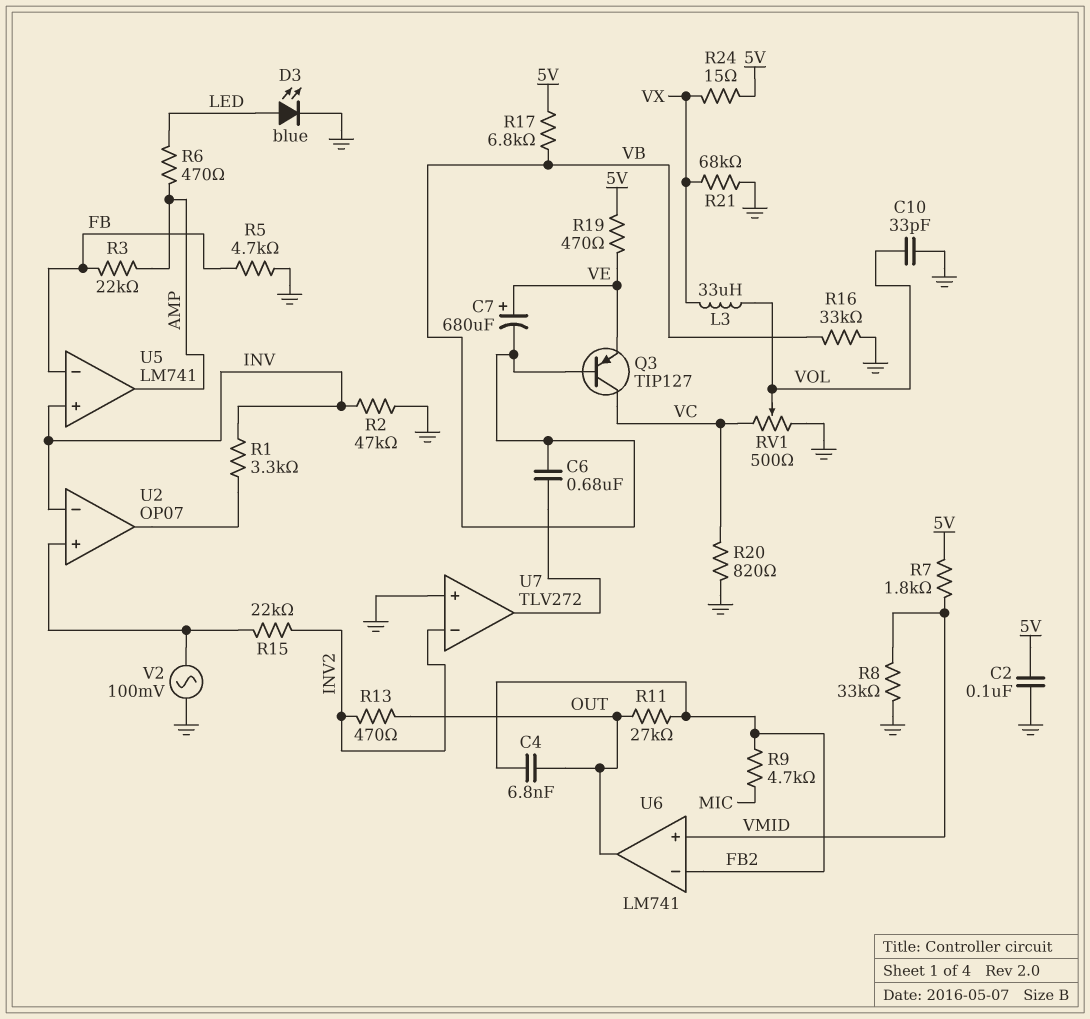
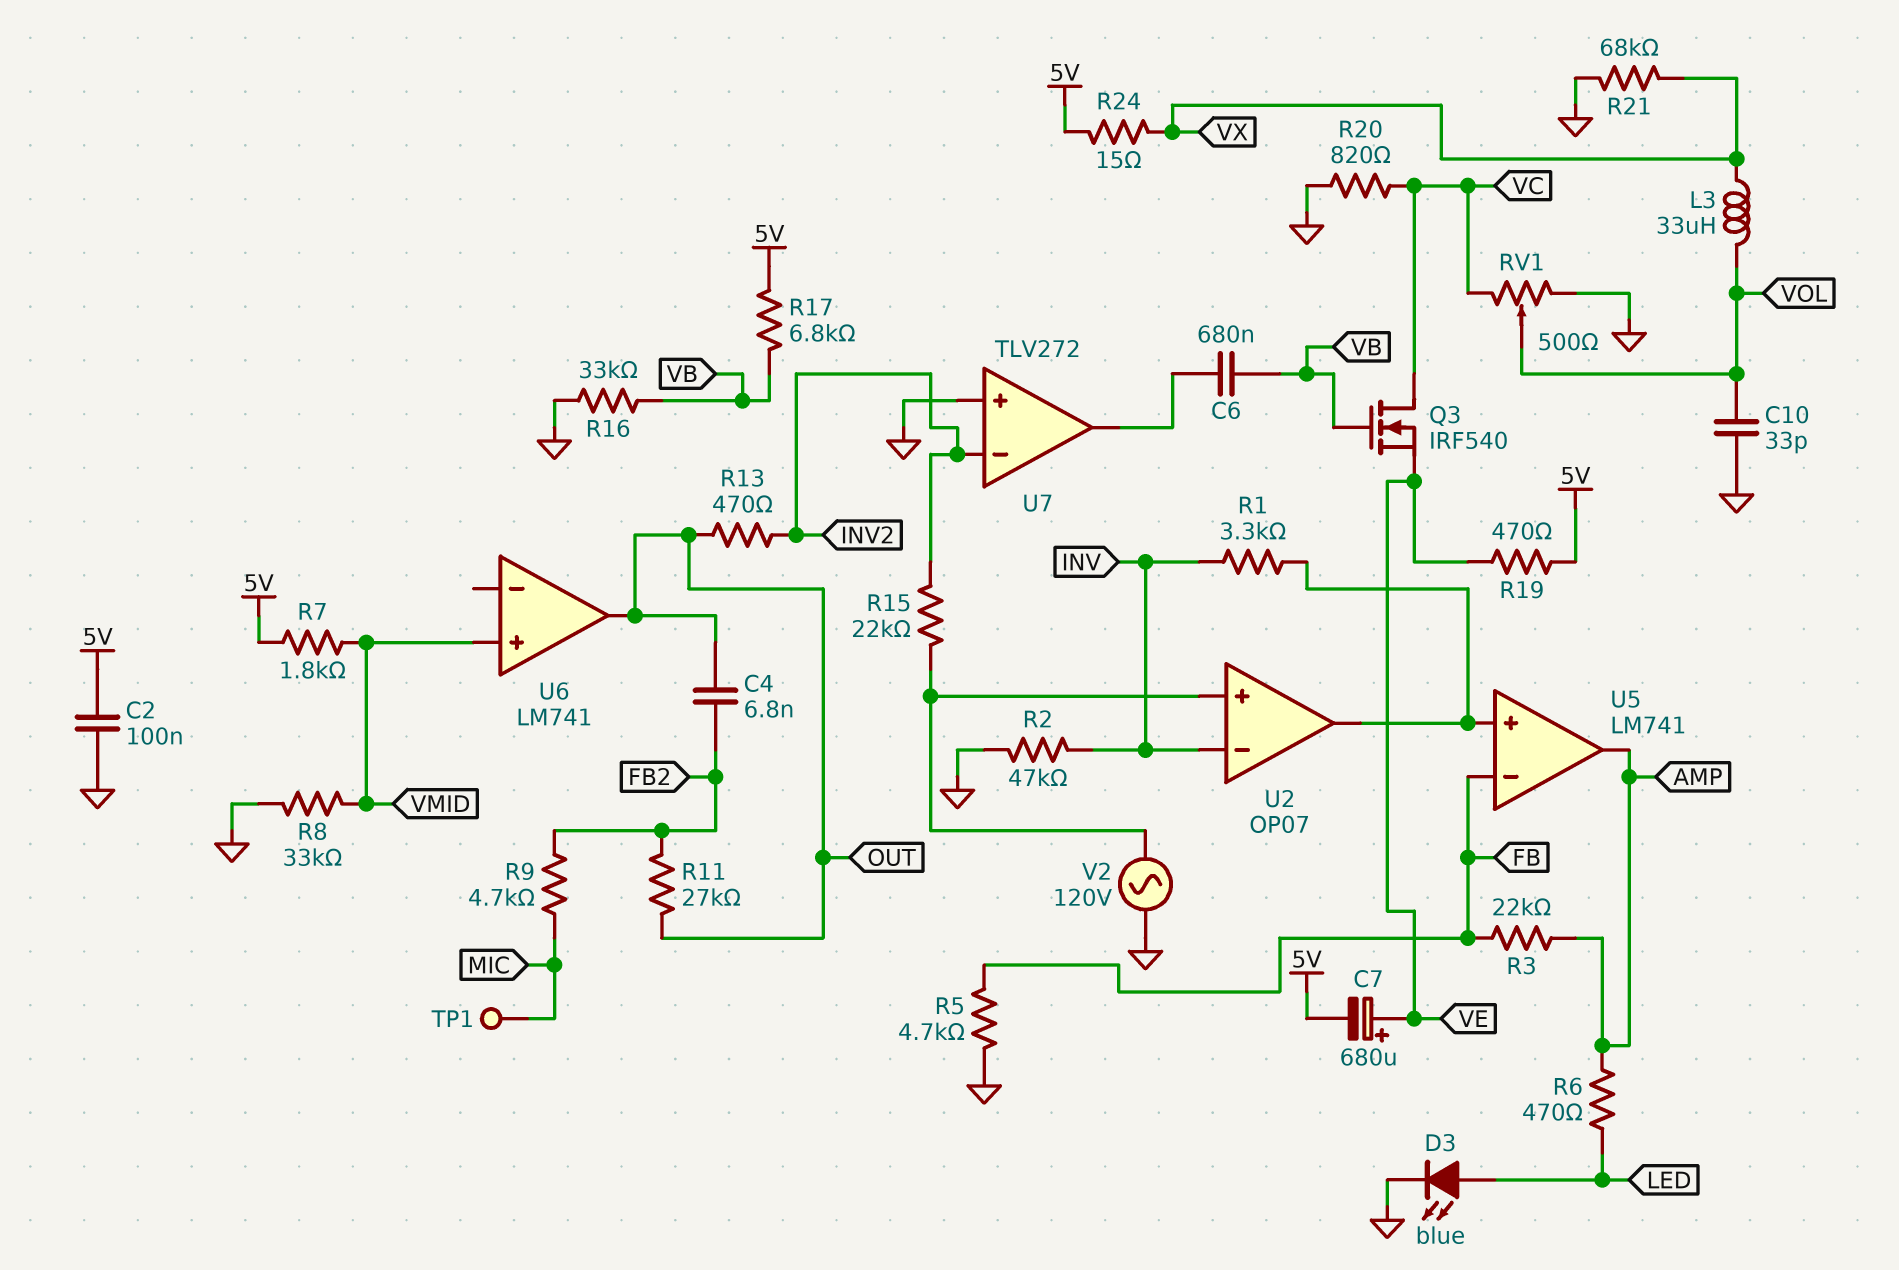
C7: 680uF (plus VE, minus VB) -> 680uF (plus VE, minus 5V)
Q3: PNP TIP127 (B VB, C VC, E VE) -> NMOS IRF540 (G VB, D VC, S VE)
TP1: none -> test point (MIC)
U5 pin in+: INV -> U2/out
U6 pin in-: FB2 -> none
V2: AC 100mV (GND, U2/in+) -> AC 120V (GND, U2/in+)

